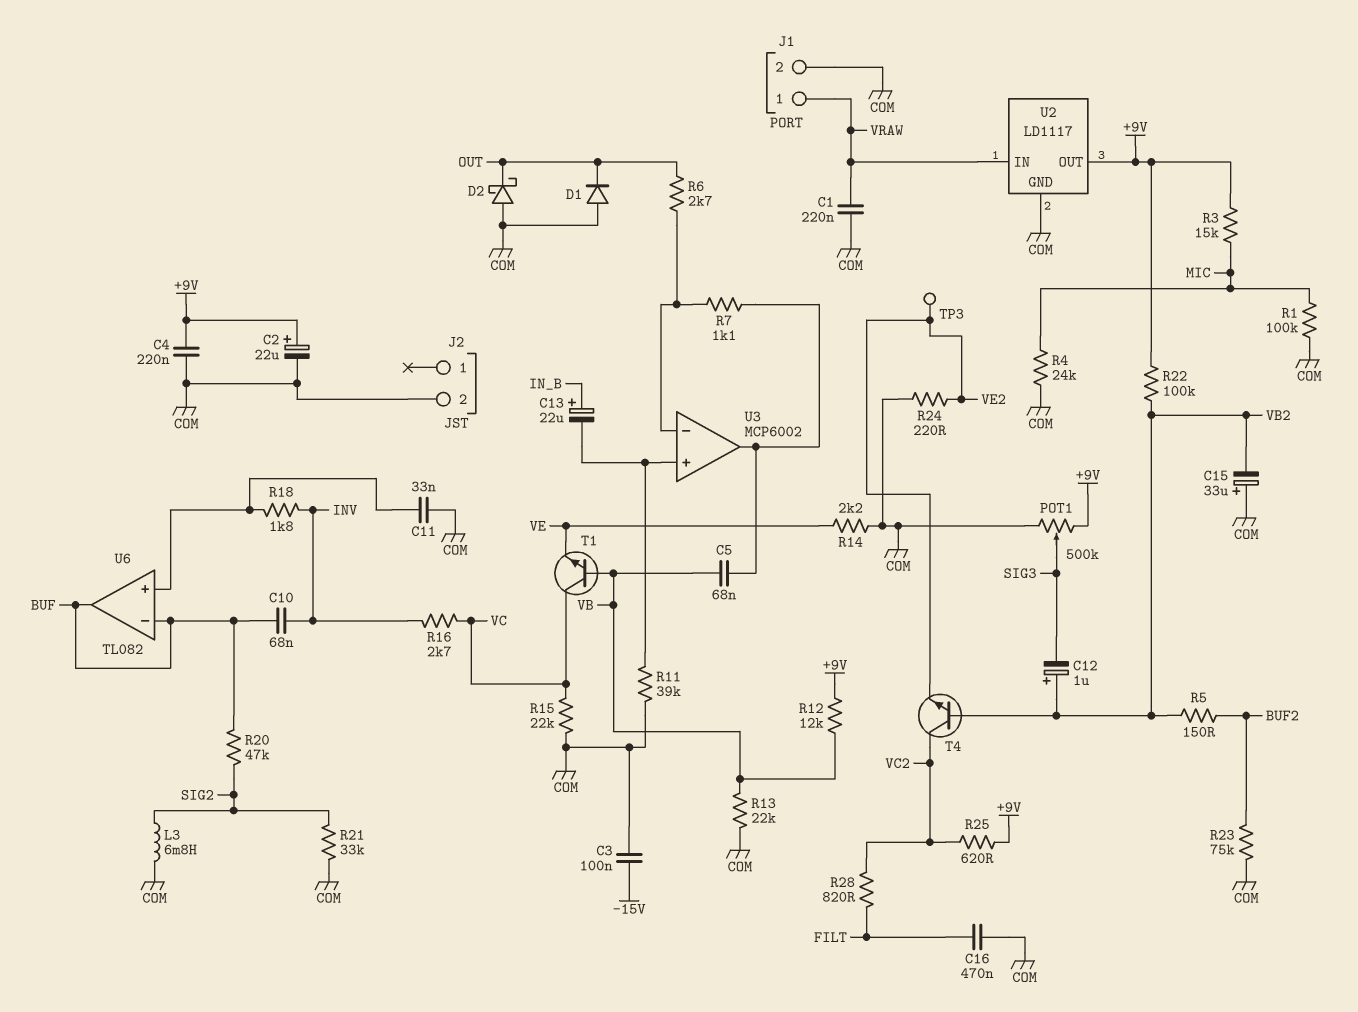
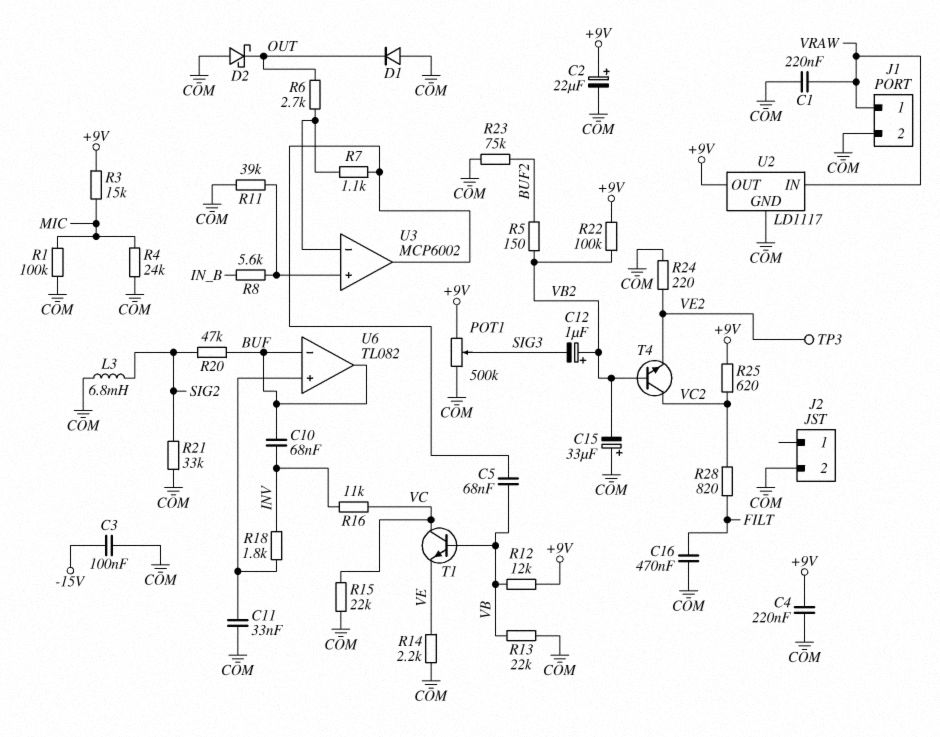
C13: 22uF (plus IN_B, minus U3/in+) -> none
R8: none -> 5.6k (IN_B, U3/in+)
R16: 2.7k (INV, VC) -> 11k (INV, VC)

